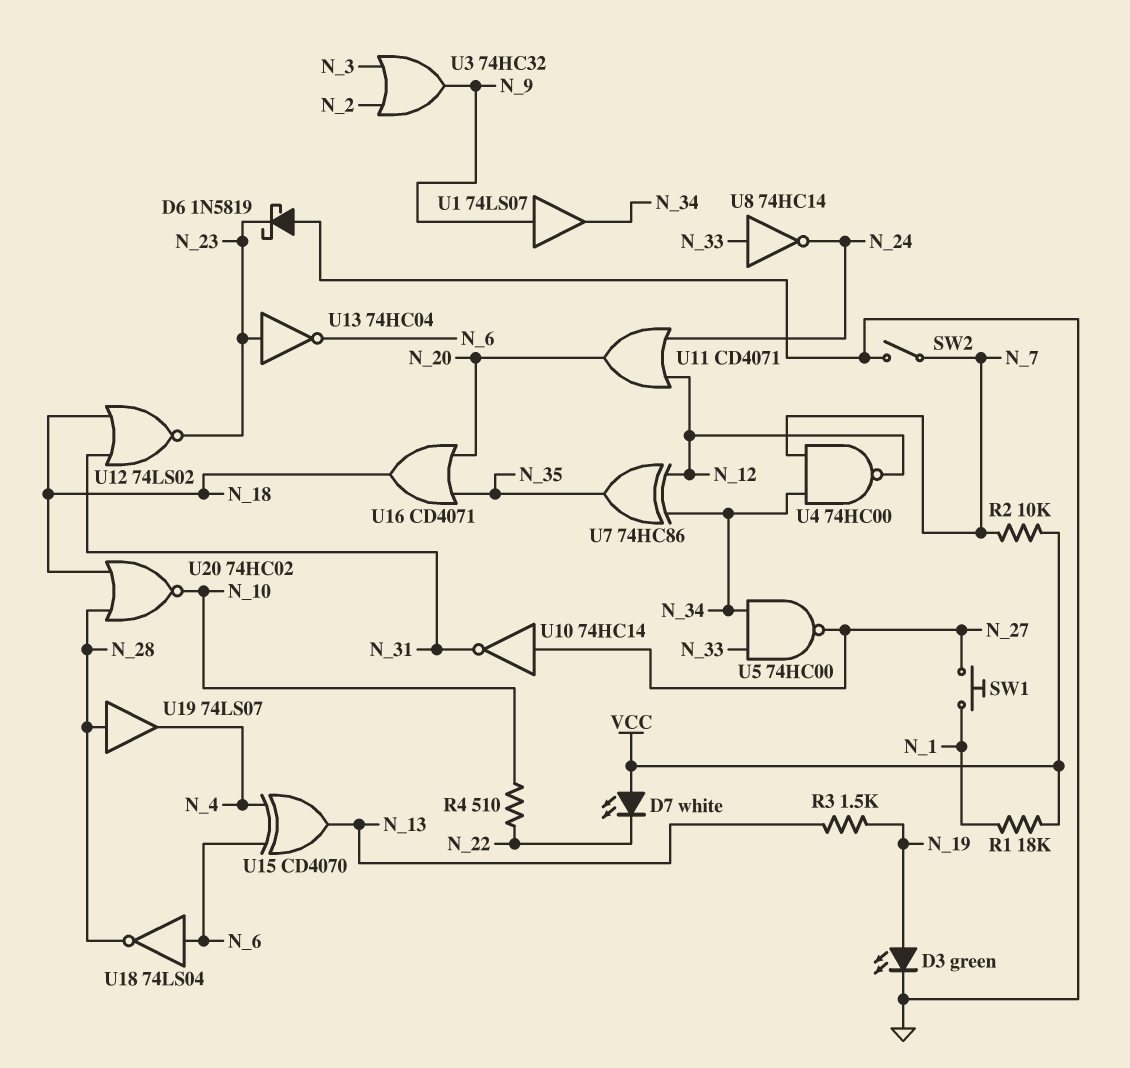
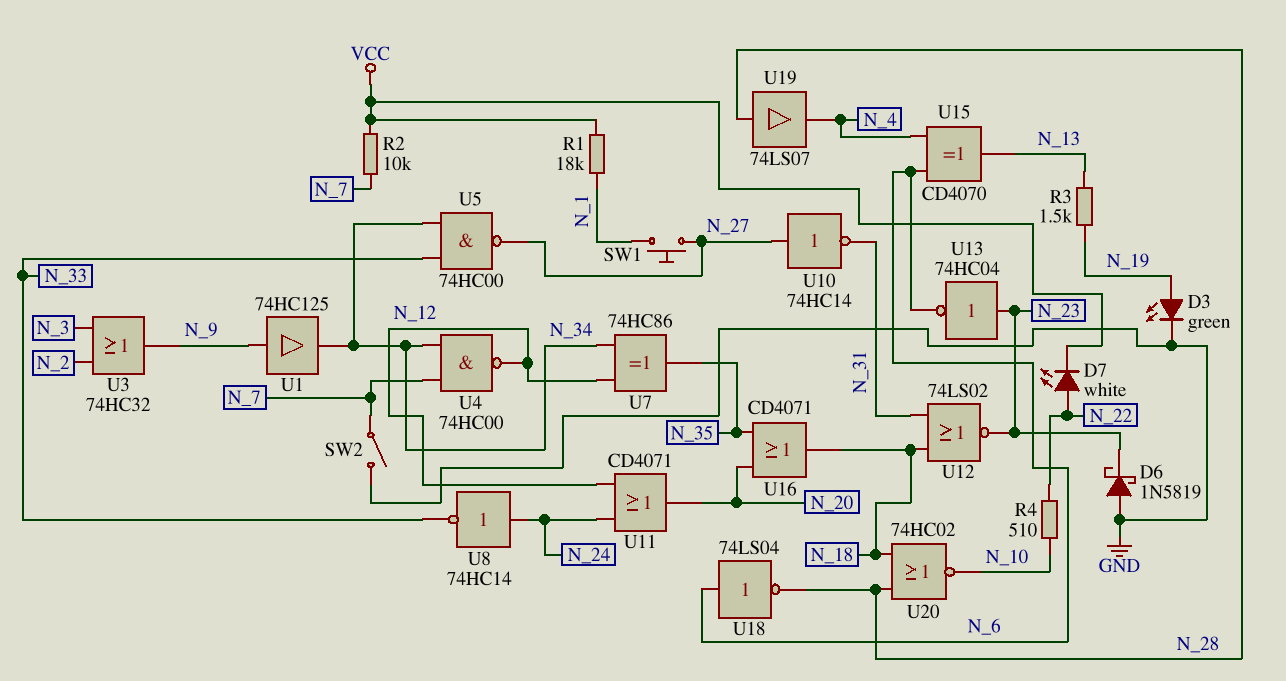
D7: LED white (A VCC, K N_22) -> LED white (A N_22, K VCC)
U1: buffer 74LS07 (in N_9, out N_34) -> buffer 74HC125 (in N_9, out N_34)
U8: NOT 74HC14 (in N_33, out N_24) -> NOT 74HC14 (in N_24, out N_33)

